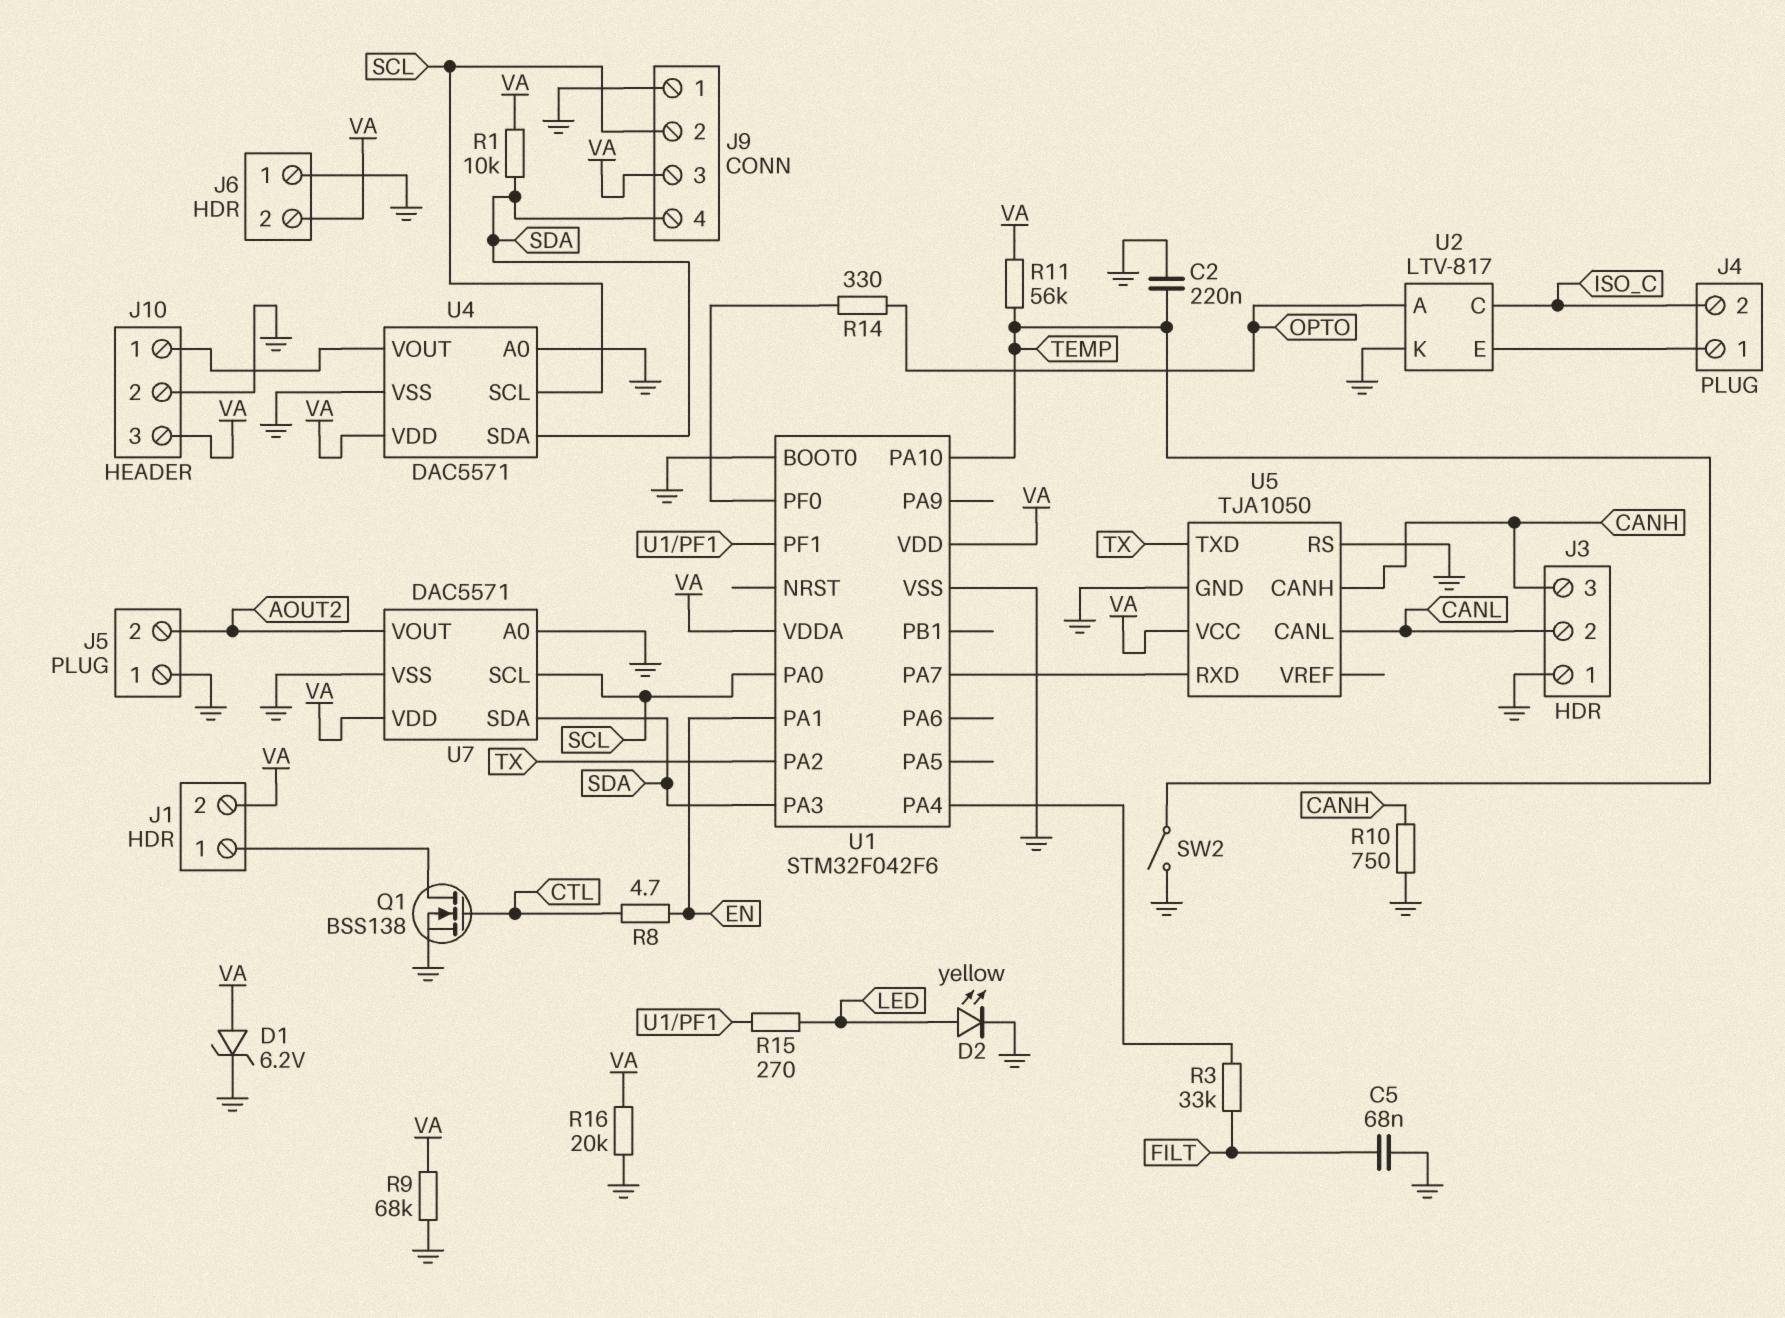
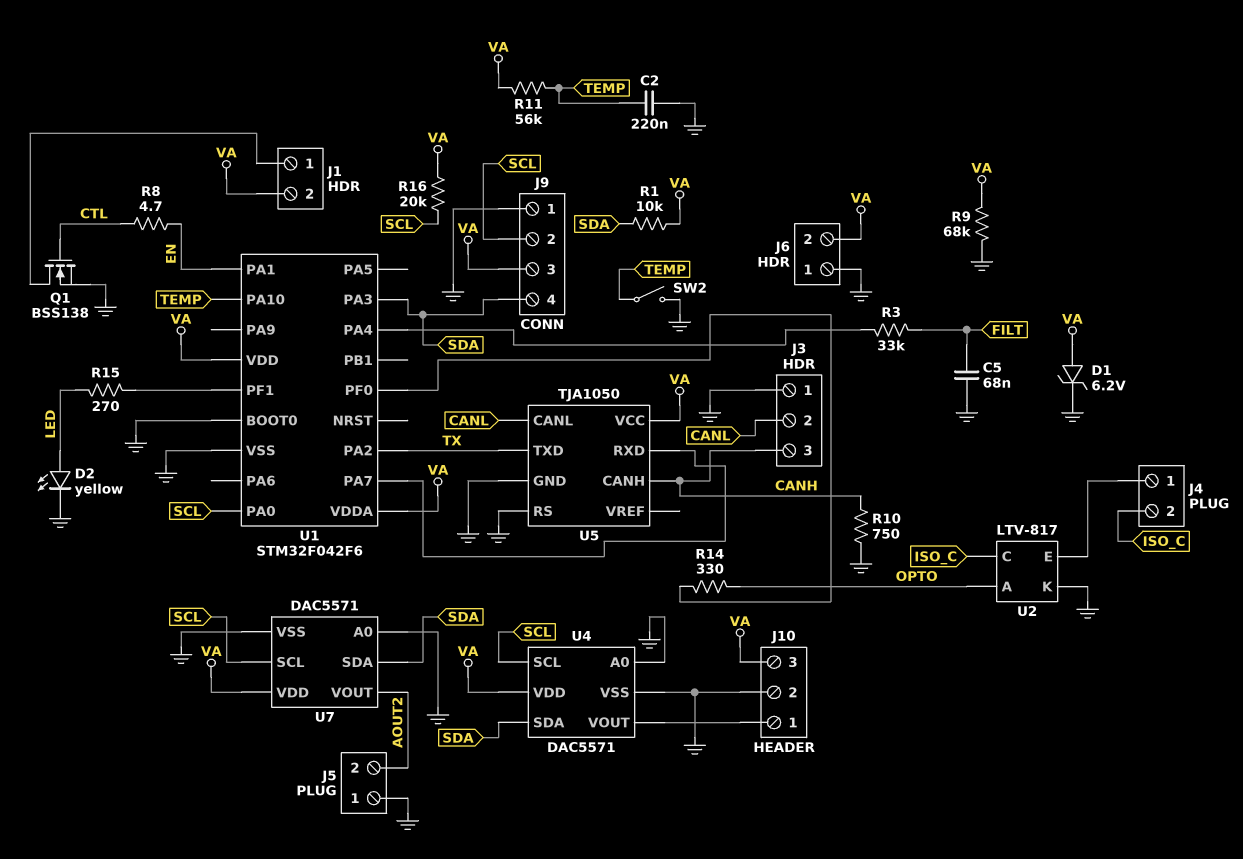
R16: 20k (GND, VA) -> 20k (SCL, VA)

